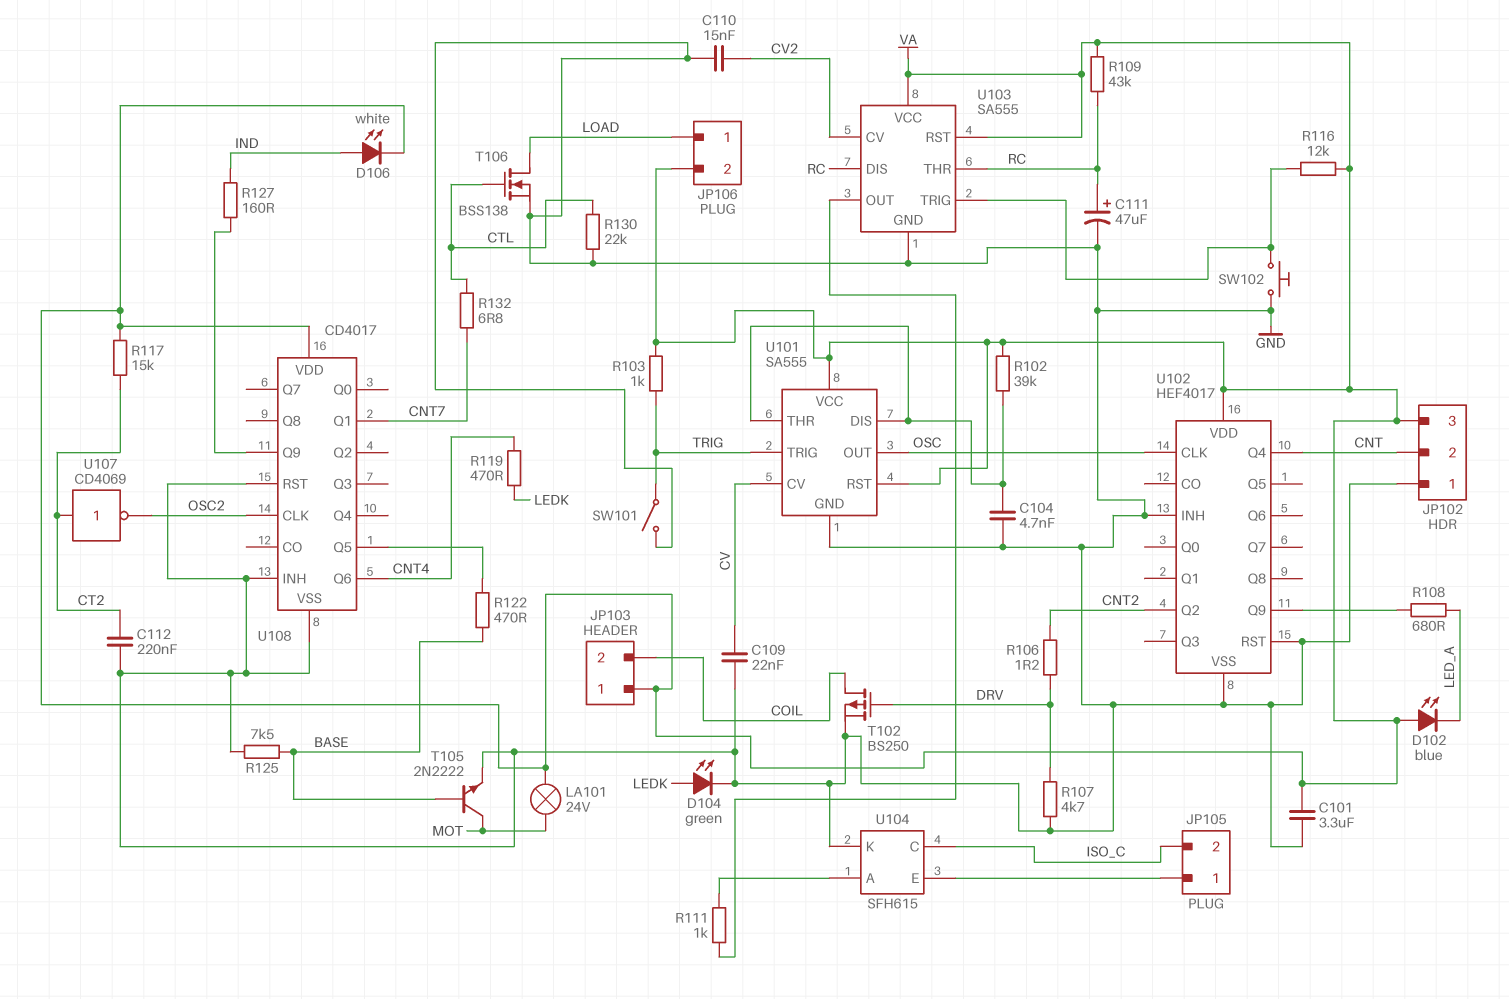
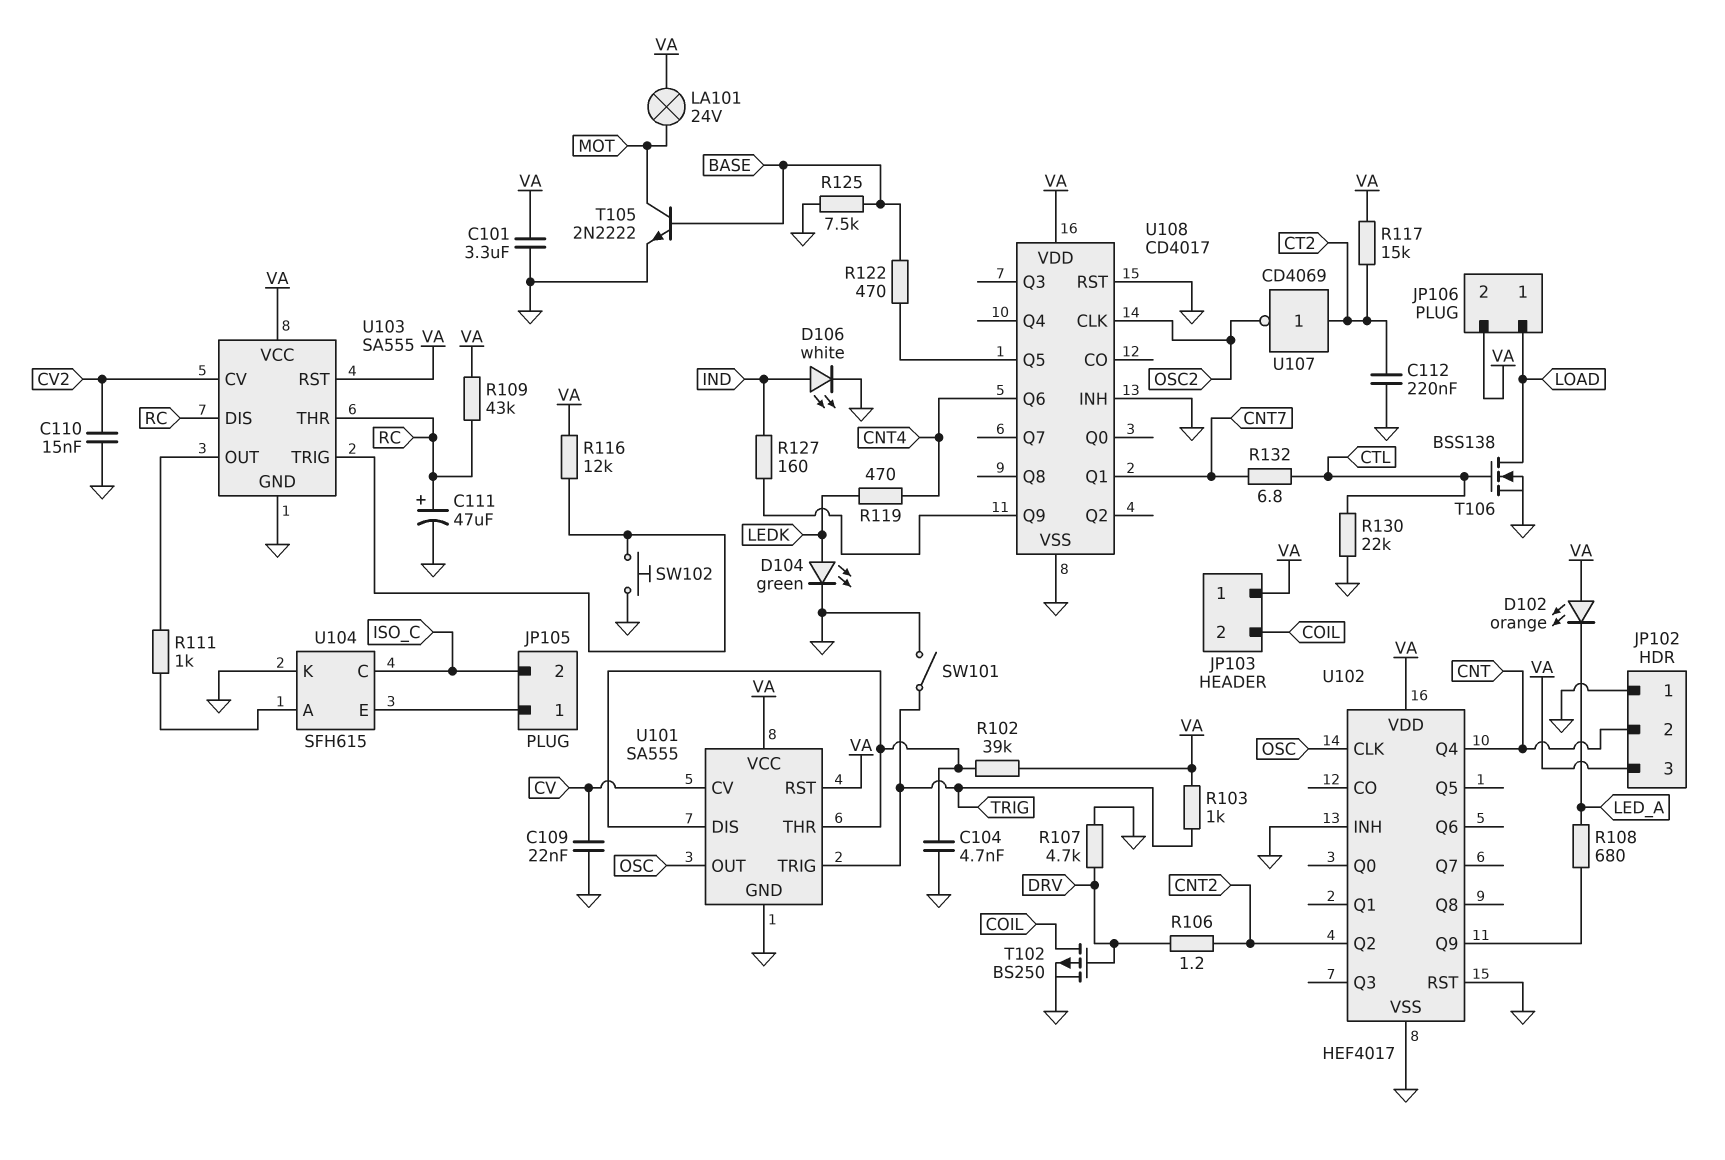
D102: LED blue (A VA, K LED_A) -> LED orange (A VA, K LED_A)
D106: LED white (A IND, K VA) -> LED white (A IND, K GND)

